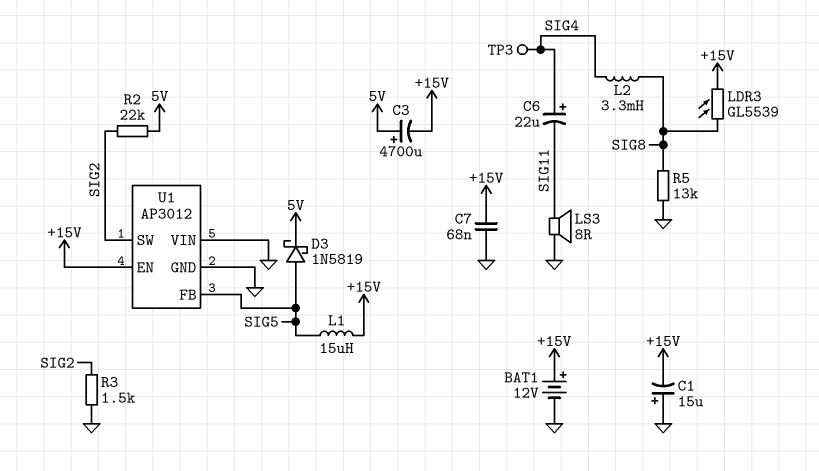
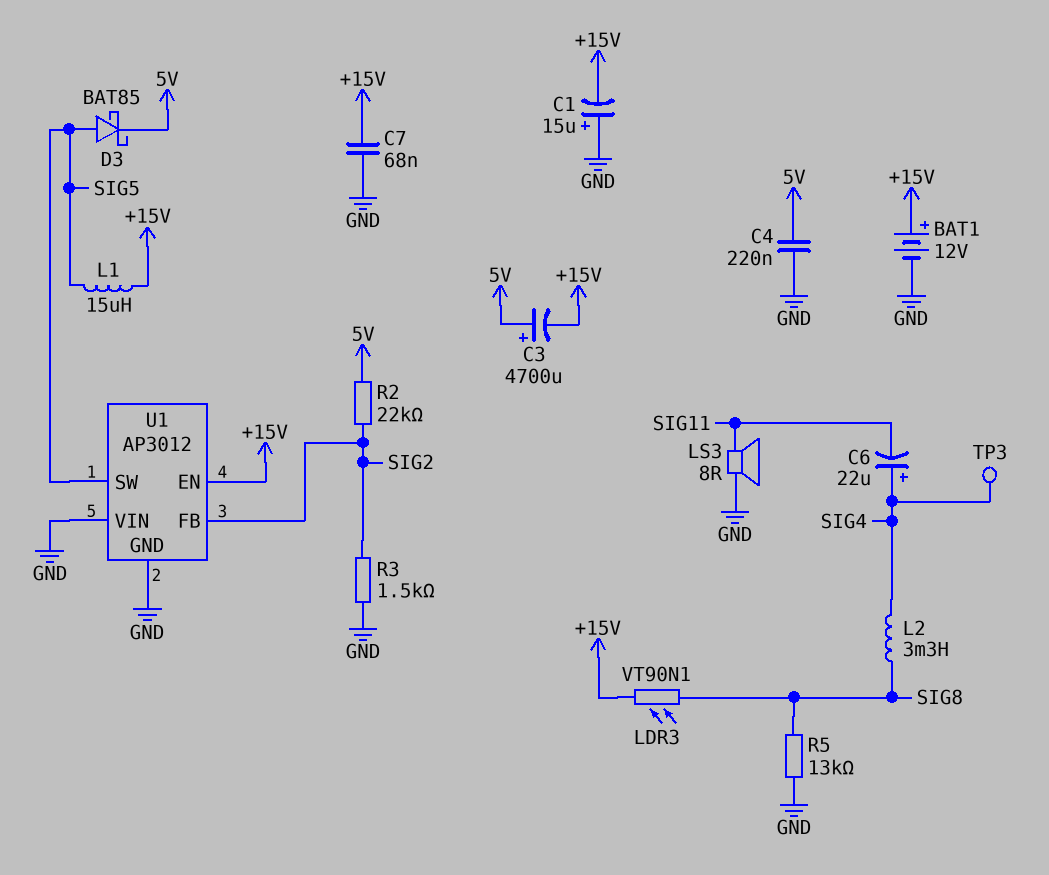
C4: none -> 220nF (5V, GND)
D3: schottky 1N5819 (A SIG5, K 5V) -> schottky BAT85 (A SIG5, K 5V)
LDR3: GL5539 (+15V, SIG8) -> VT90N1 (+15V, SIG8)
U1 pin FB: SIG5 -> SIG2
U1 pin SW: SIG2 -> SIG5

